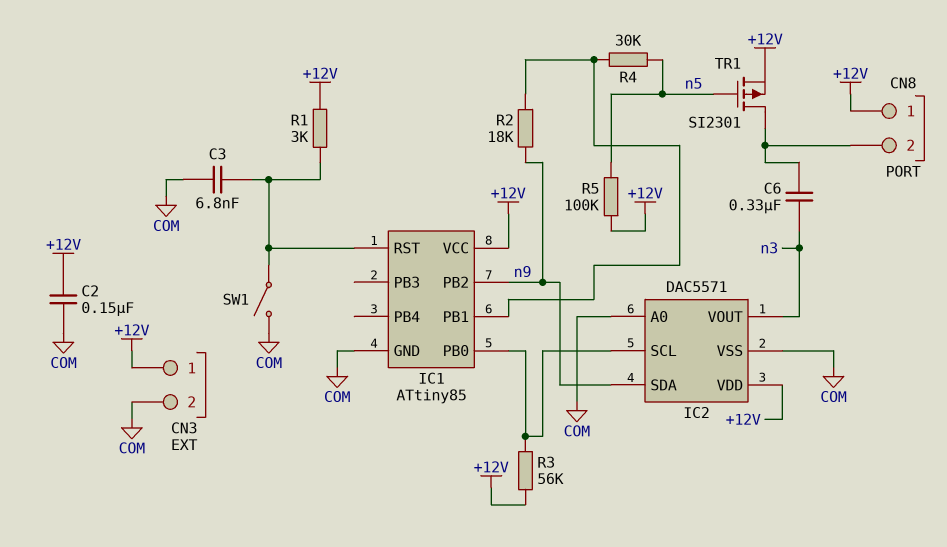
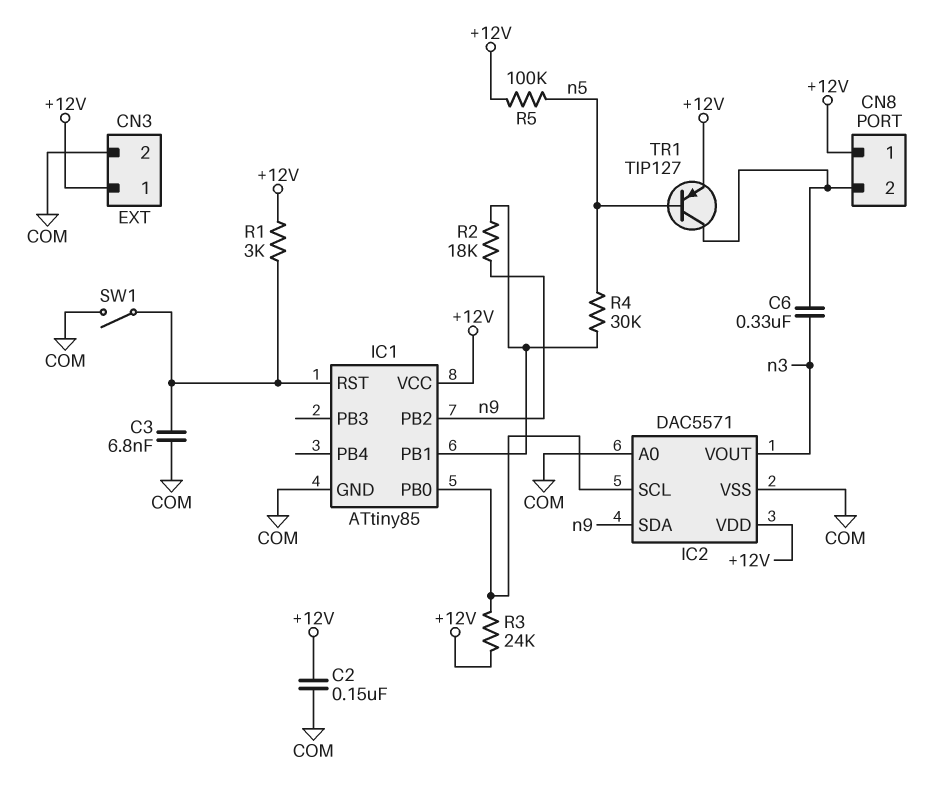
R3: 56k (+12V, IC1/PB0) -> 24k (+12V, IC1/PB0)
TR1: PMOS SI2301 (G n5, D CN8/2, S +12V) -> PNP TIP127 (B n5, C CN8/2, E +12V)

